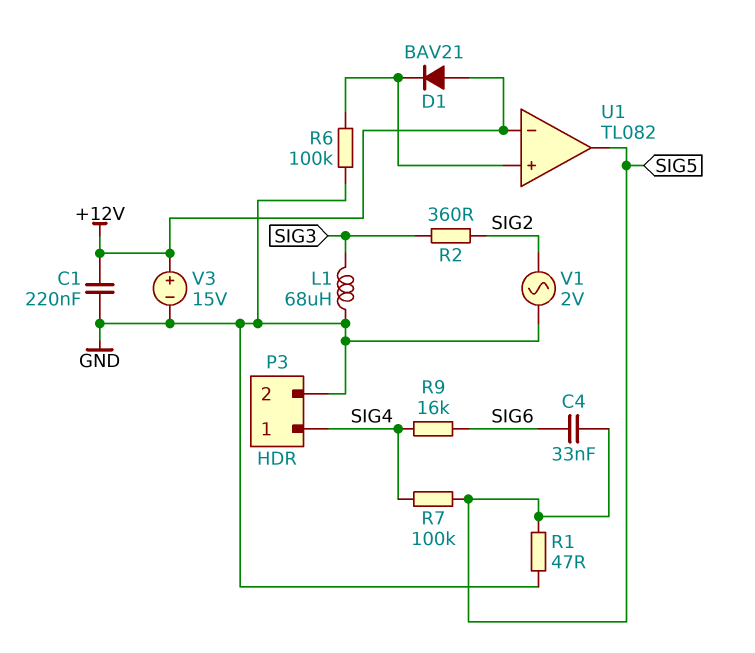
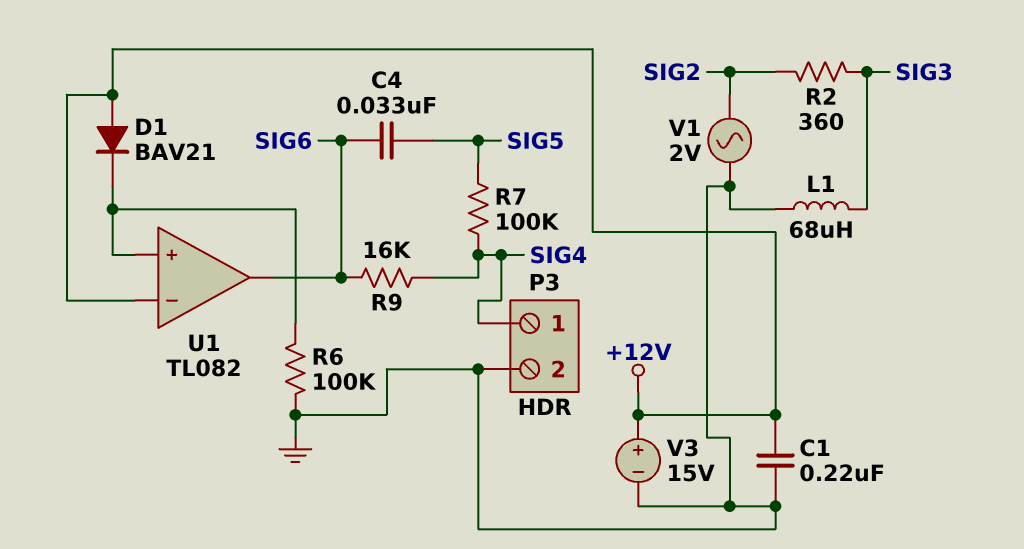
R1: 47 (GND, SIG5) -> none
U1 pin out: SIG5 -> SIG6

